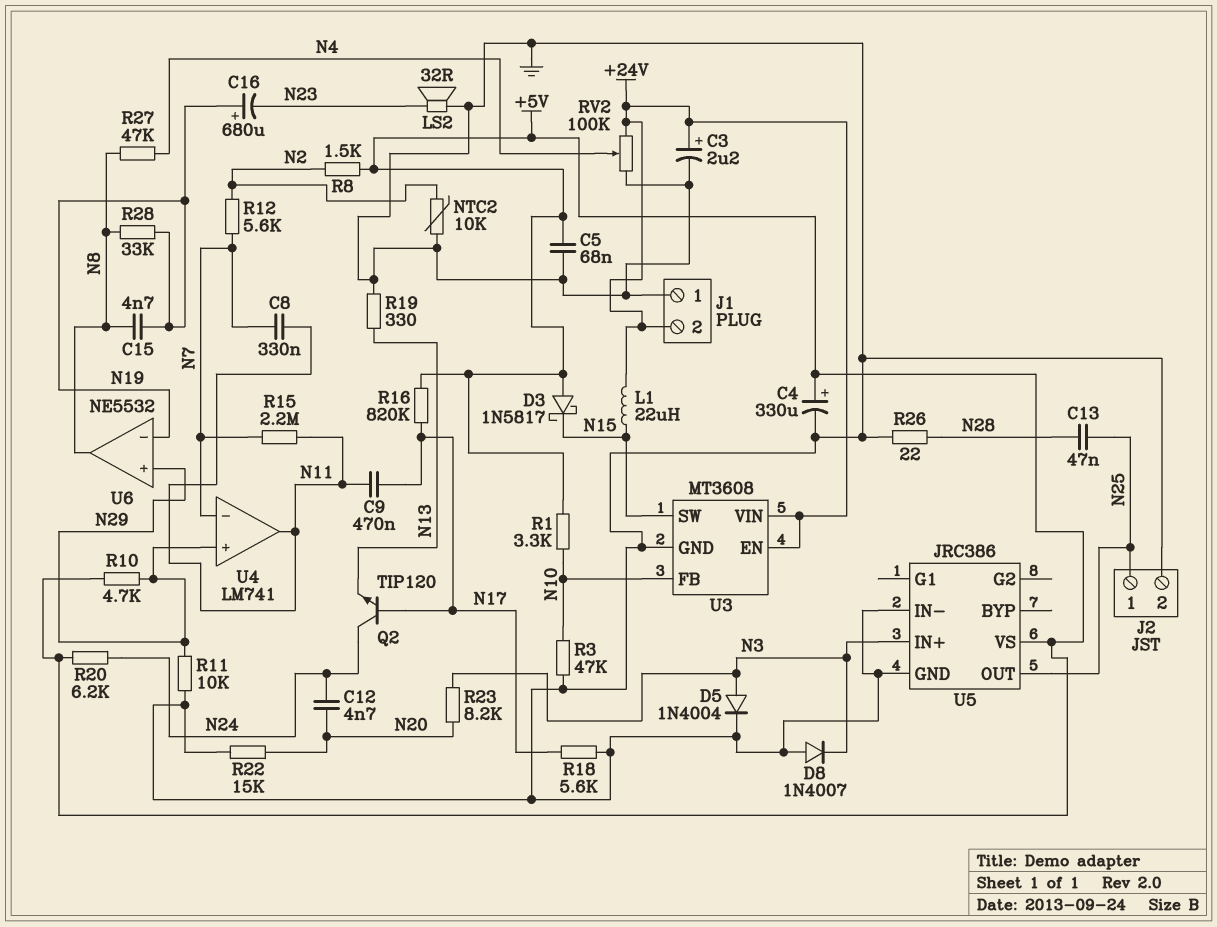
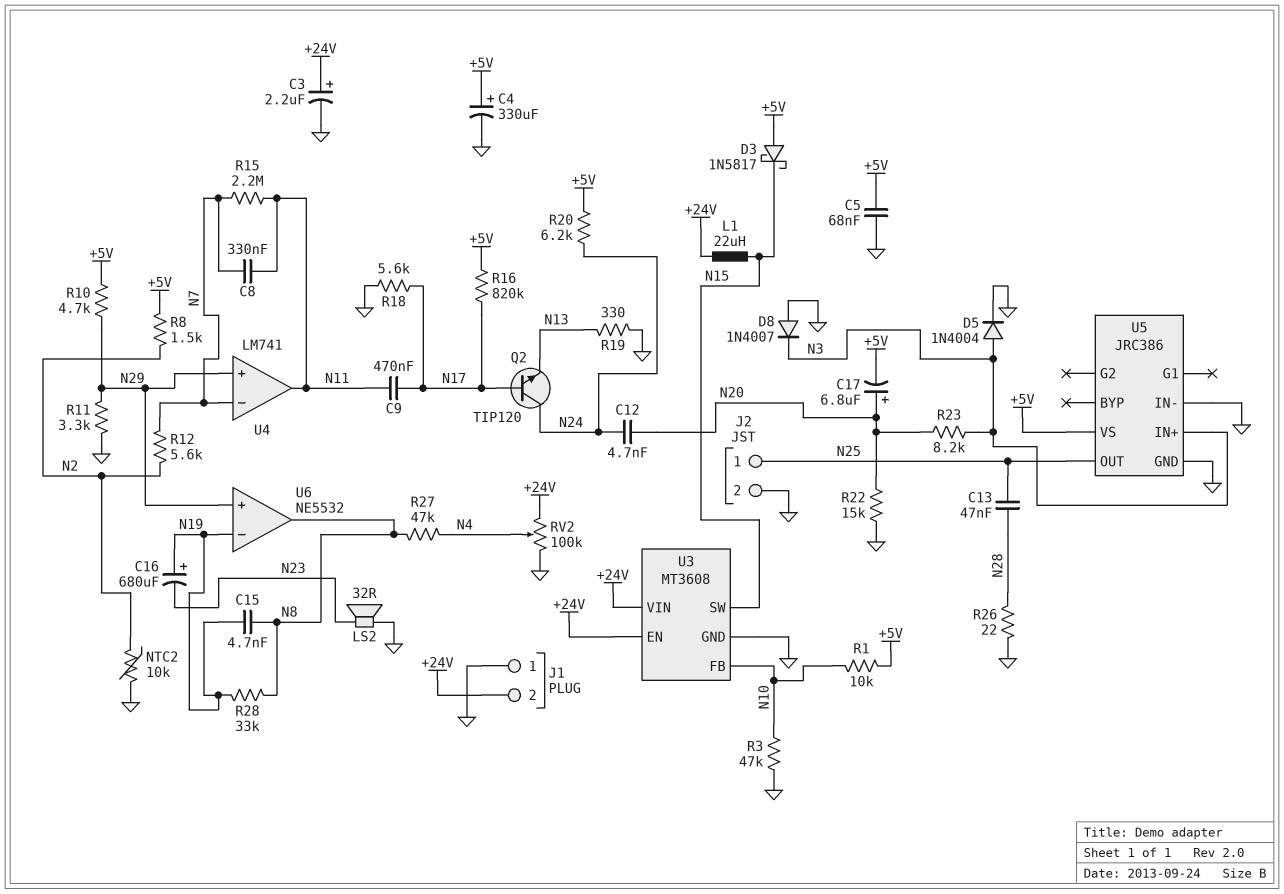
C17: none -> 6.8uF (plus N20, minus +5V)
R1: 3.3k (+5V, N10) -> 10k (+5V, N10)
R11: 10k (GND, N29) -> 3.3k (GND, N29)

